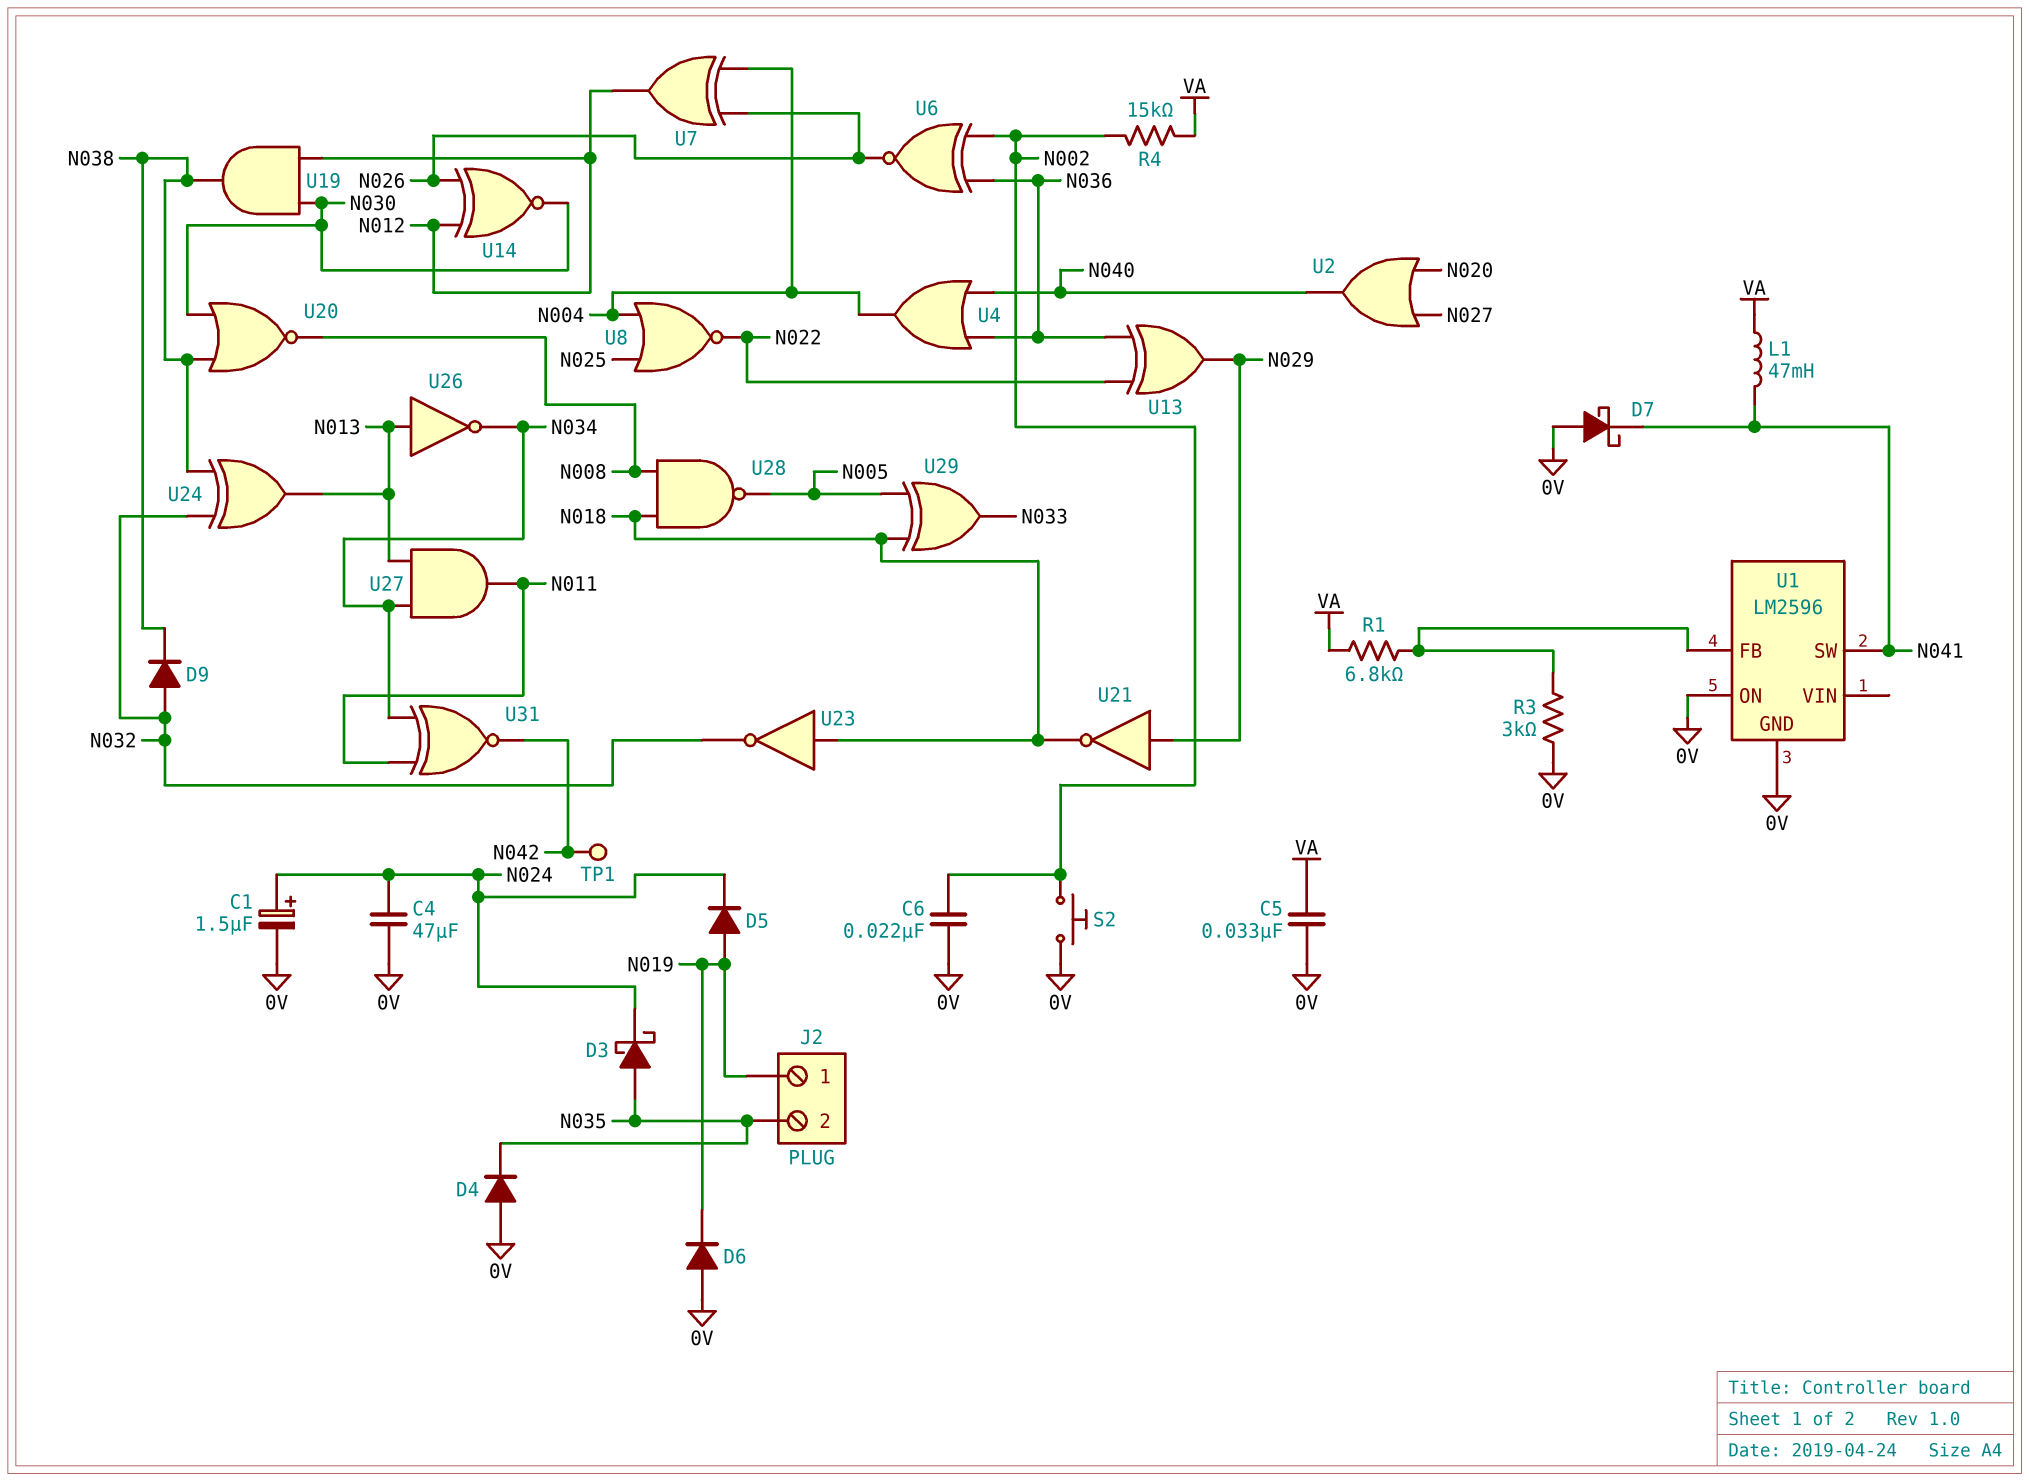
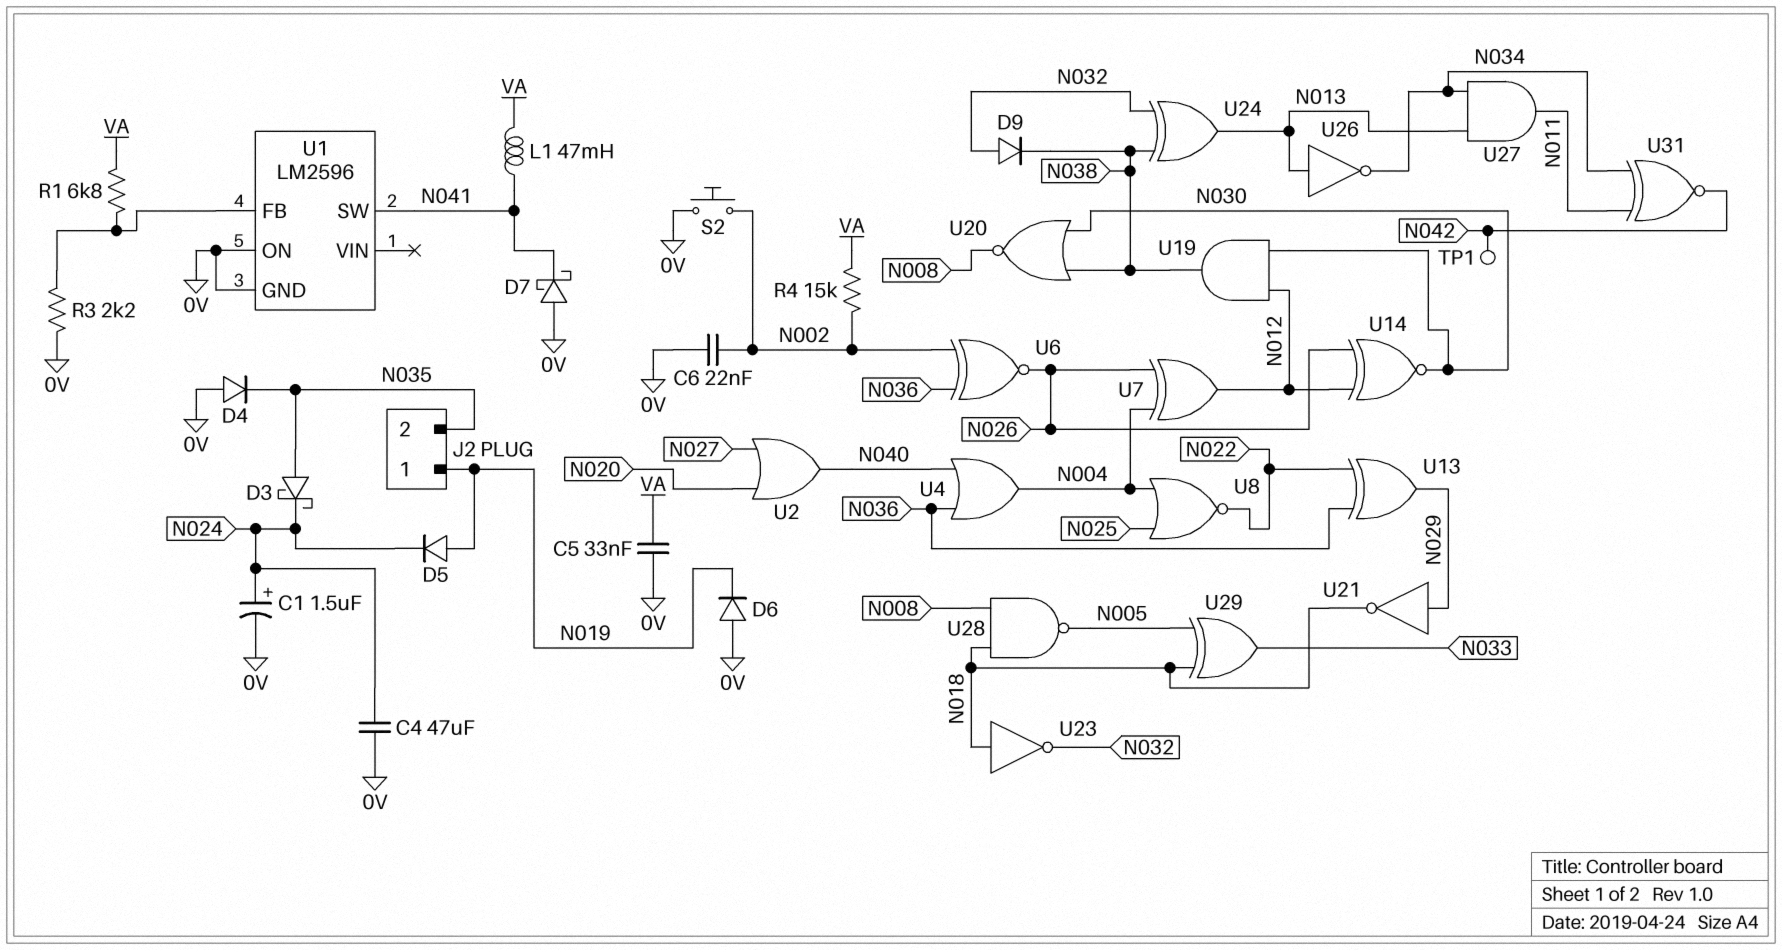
R3: 3k (0V, U1/FB) -> 2.2k (0V, U1/FB)

